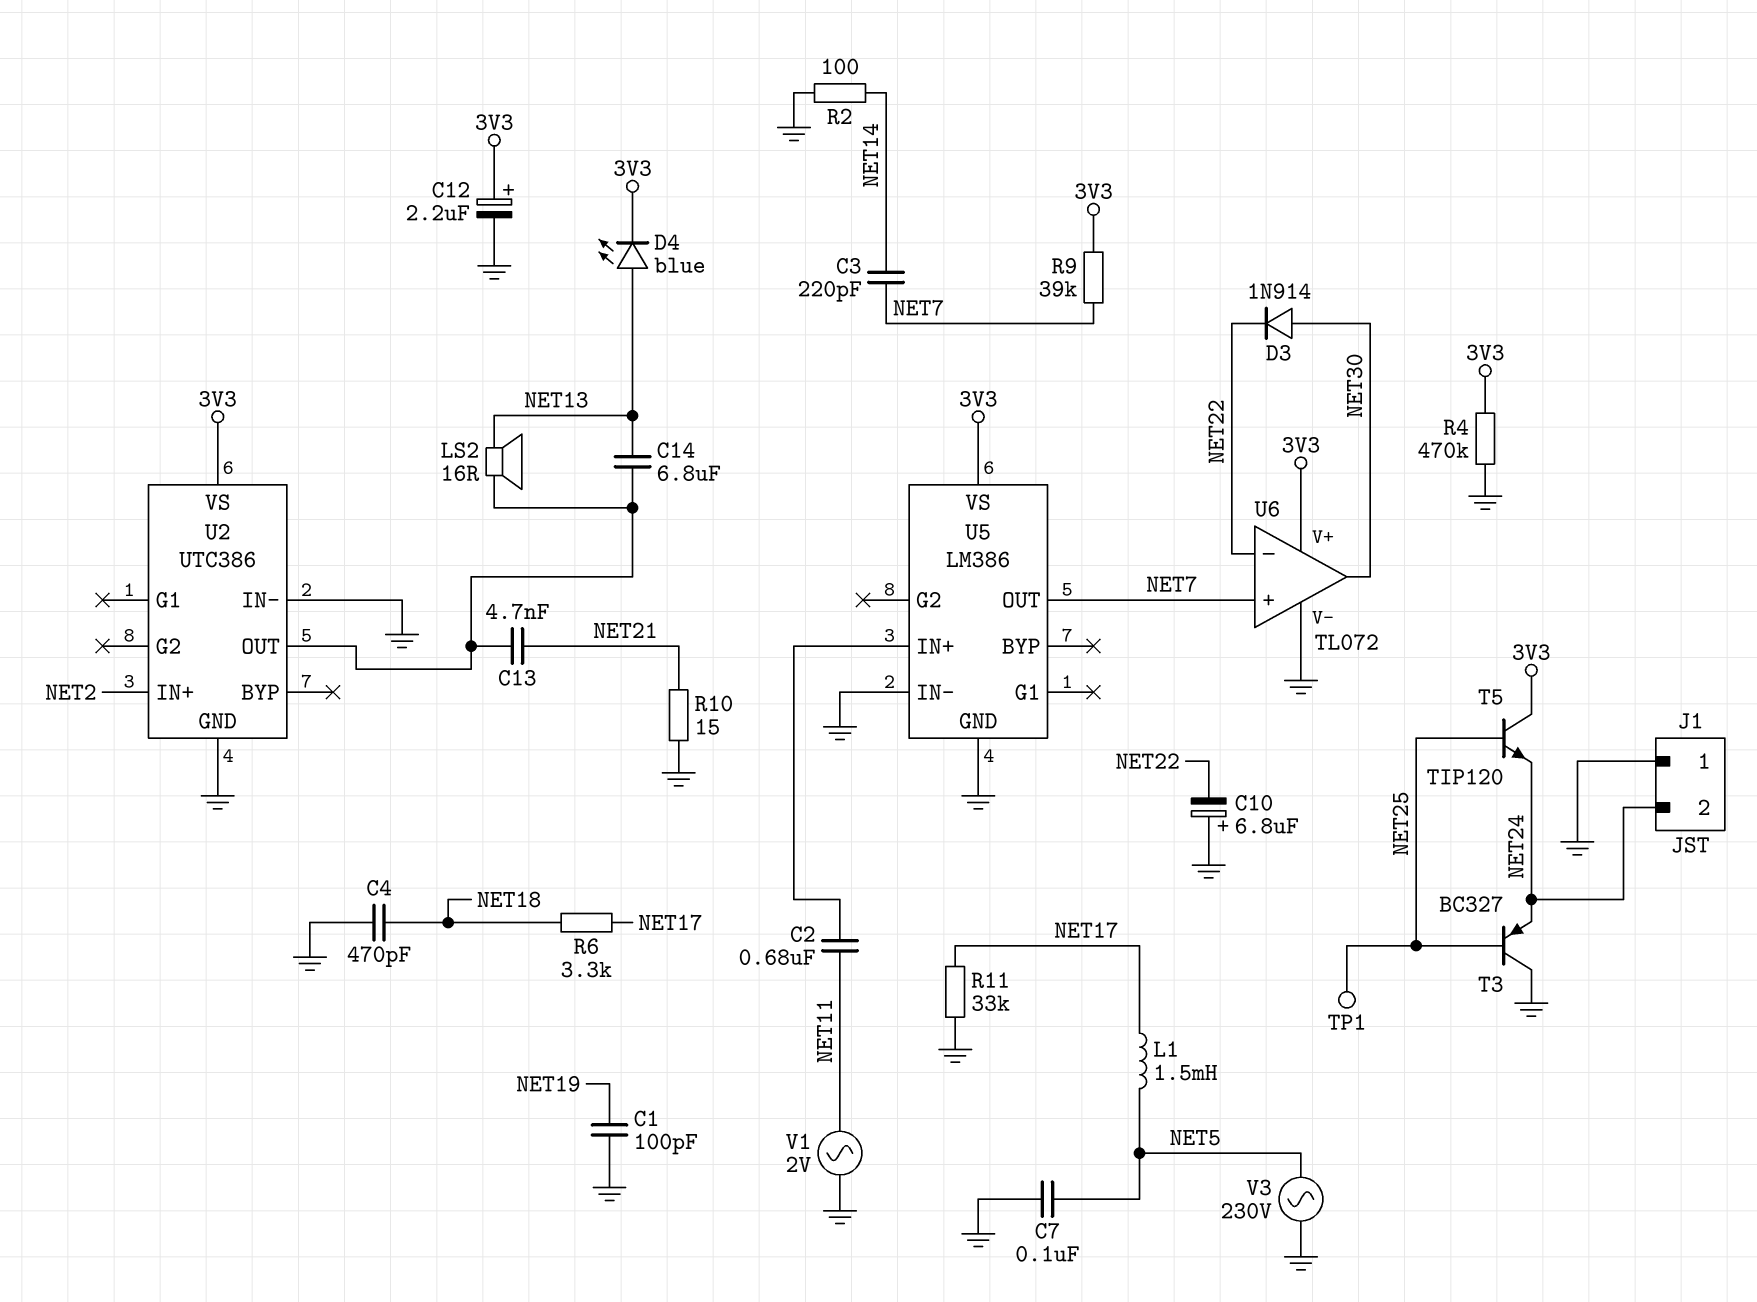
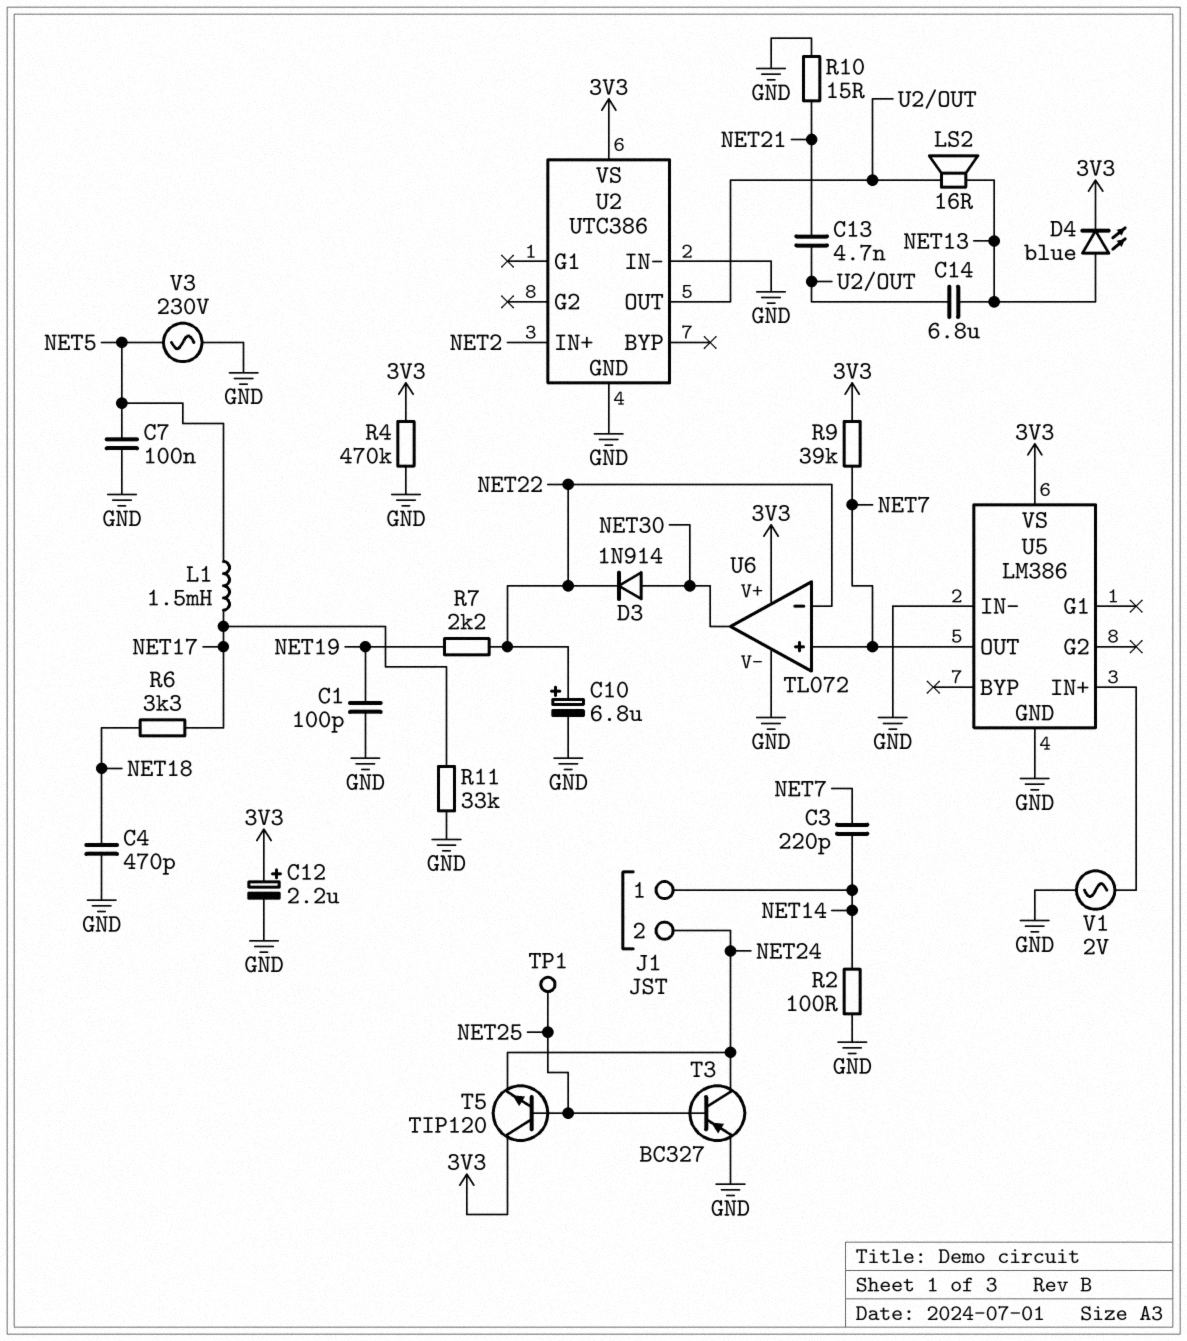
C2: 680nF (NET11, U5/IN+) -> none
C10: 6.8uF (plus GND, minus NET22) -> 6.8uF (plus NET22, minus GND)
J1 pin 1: GND -> NET14
R7: none -> 2.2k (NET19, NET22)
T3: PNP BC327 (B NET25, C GND, E NET24) -> PNP BC327 (B NET25, C NET24, E GND)
V1: AC 2V (GND, NET11) -> AC 2V (GND, U5/IN+)

